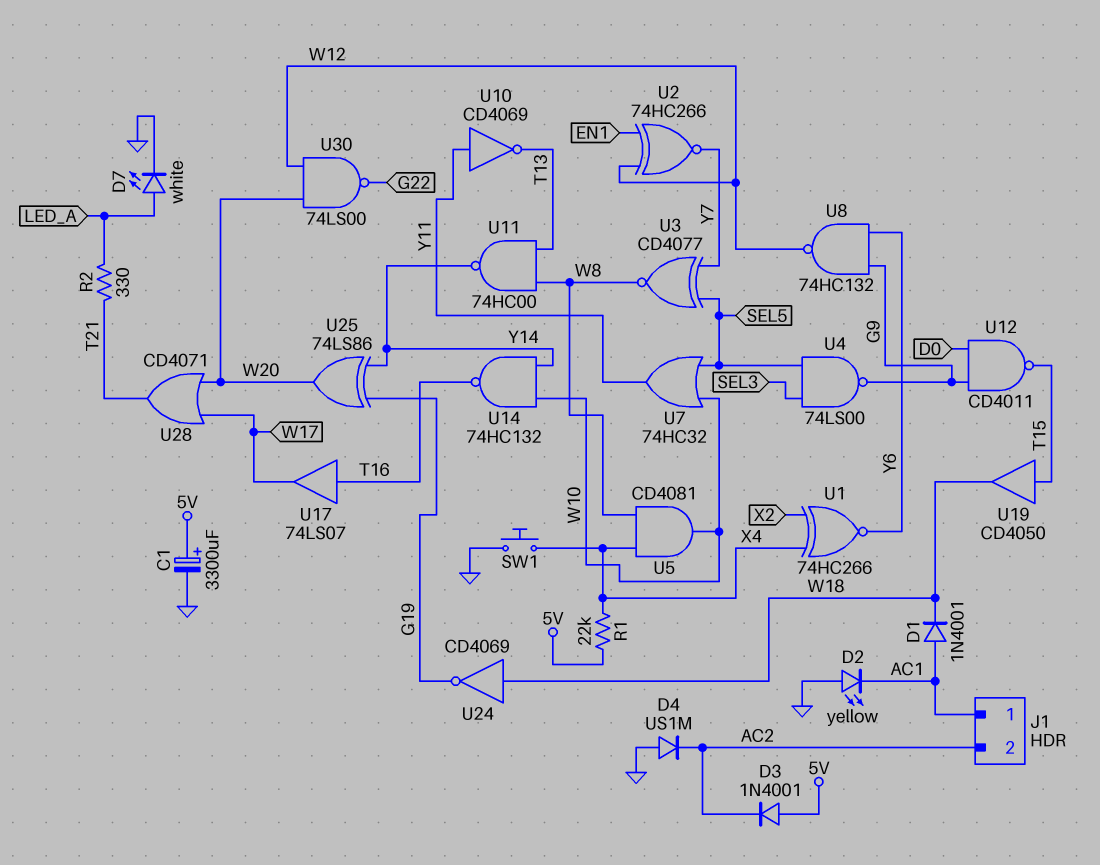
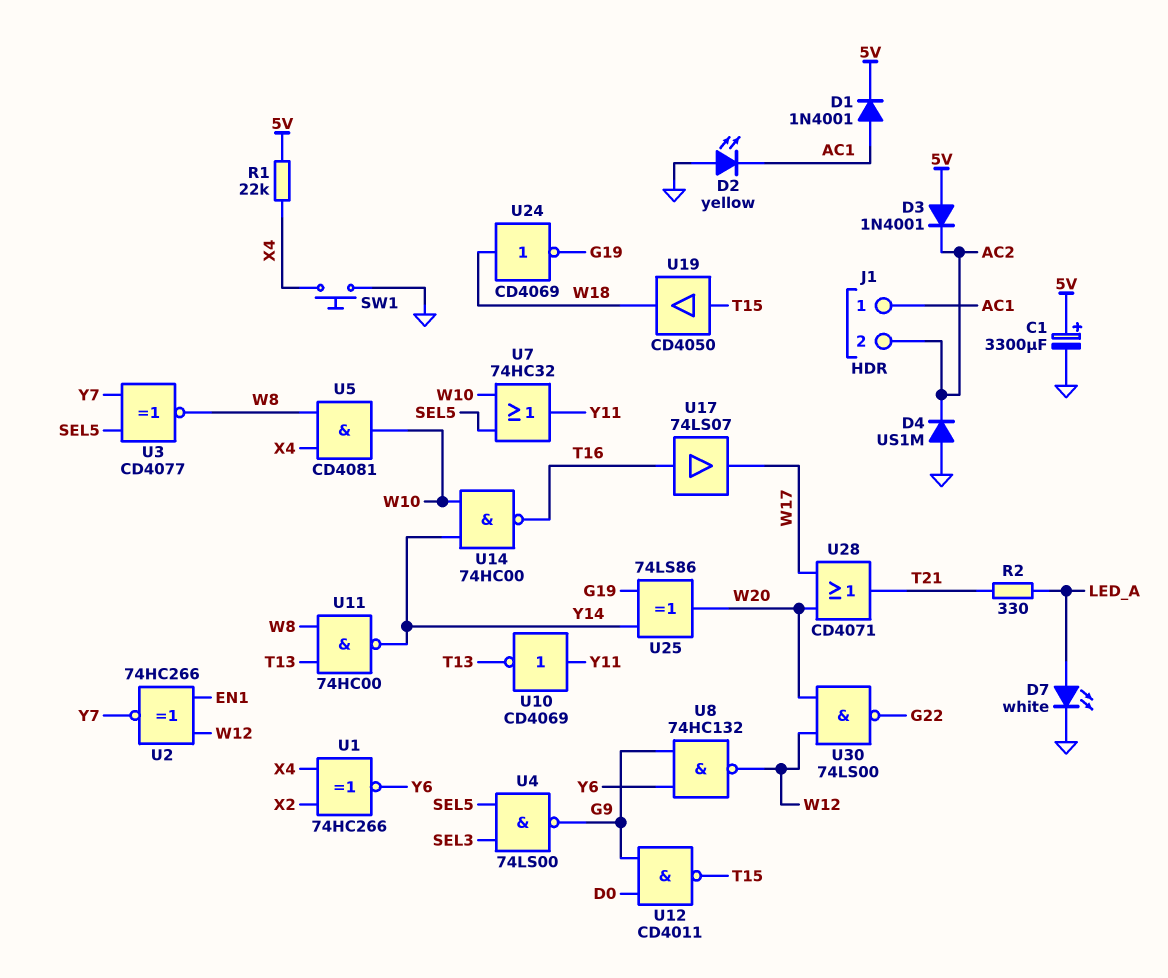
D1: diode 1N4001 (A AC1, K W18) -> diode 1N4001 (A AC1, K 5V)
U14: NAND 74HC132 (in W10, in Y14, out T16) -> NAND 74HC00 (in W10, in Y14, out T16)

